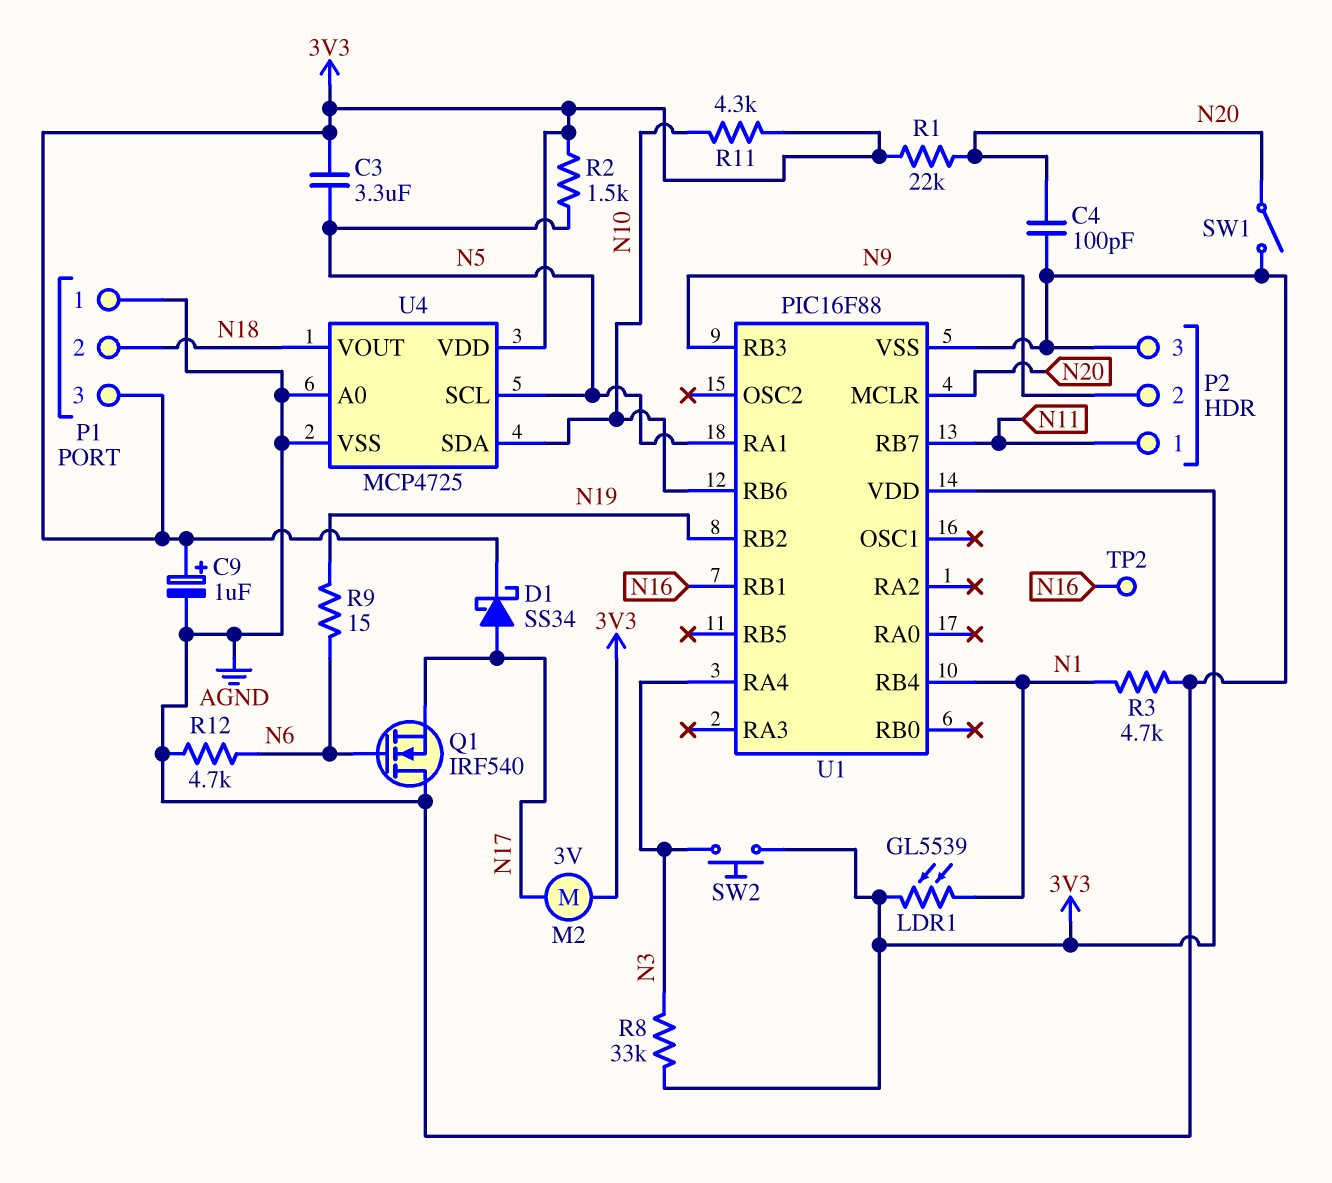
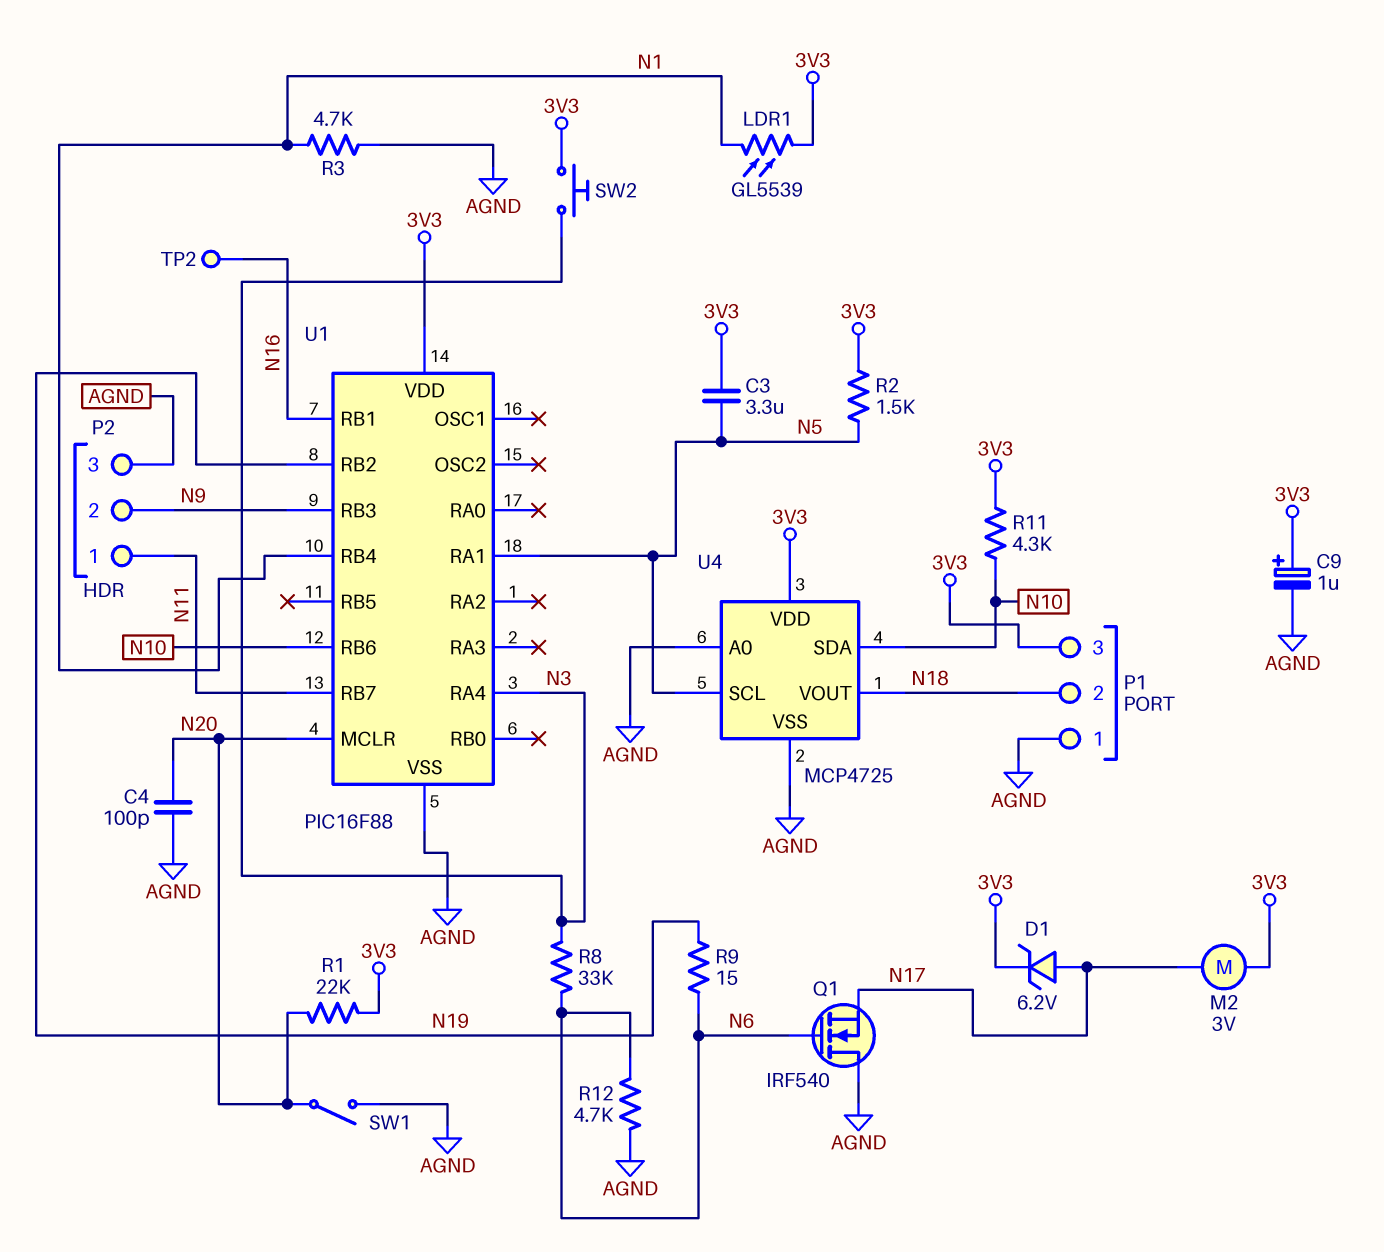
D1: schottky SS34 (A N17, K 3V3) -> zener 6.2V (A N17, K 3V3)
R8: 33k (3V3, N3) -> 33k (N3, N6)

